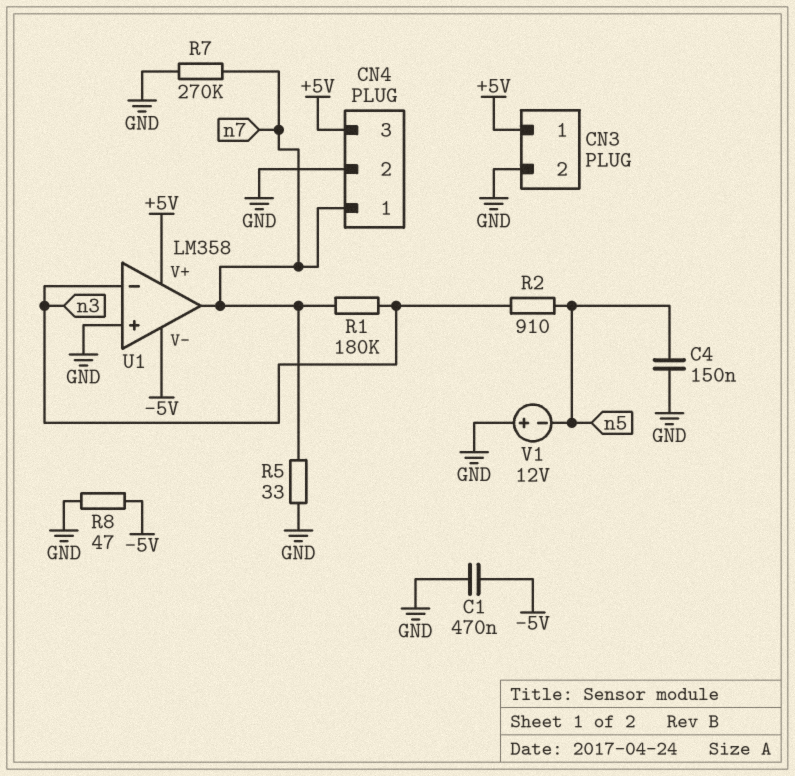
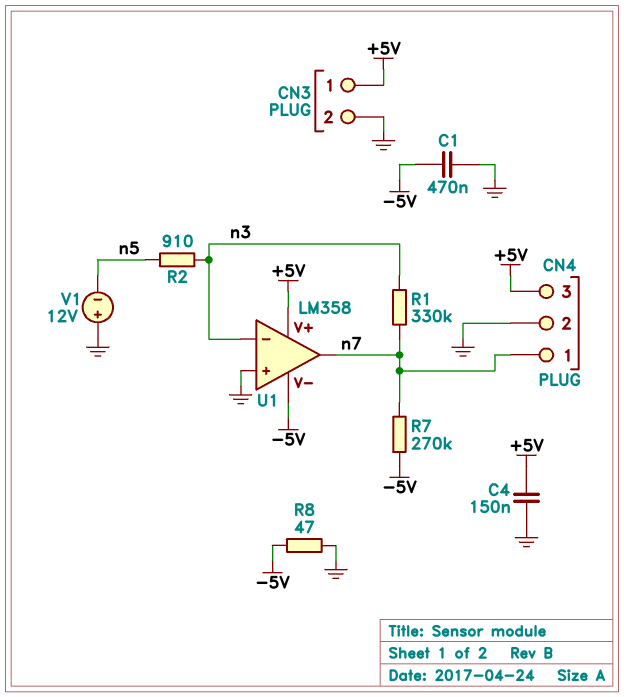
C4: 150nF (GND, n5) -> 150nF (+5V, GND)
R1: 180k (n3, n7) -> 330k (n3, n7)
R5: 33 (GND, n7) -> none
R7: 270k (GND, n7) -> 270k (-5V, n7)

